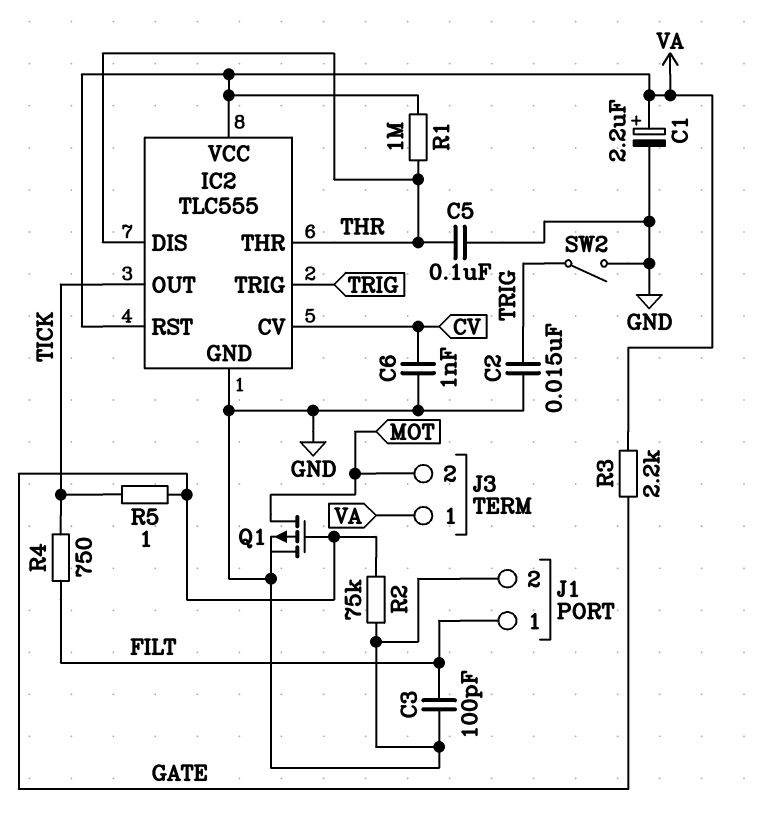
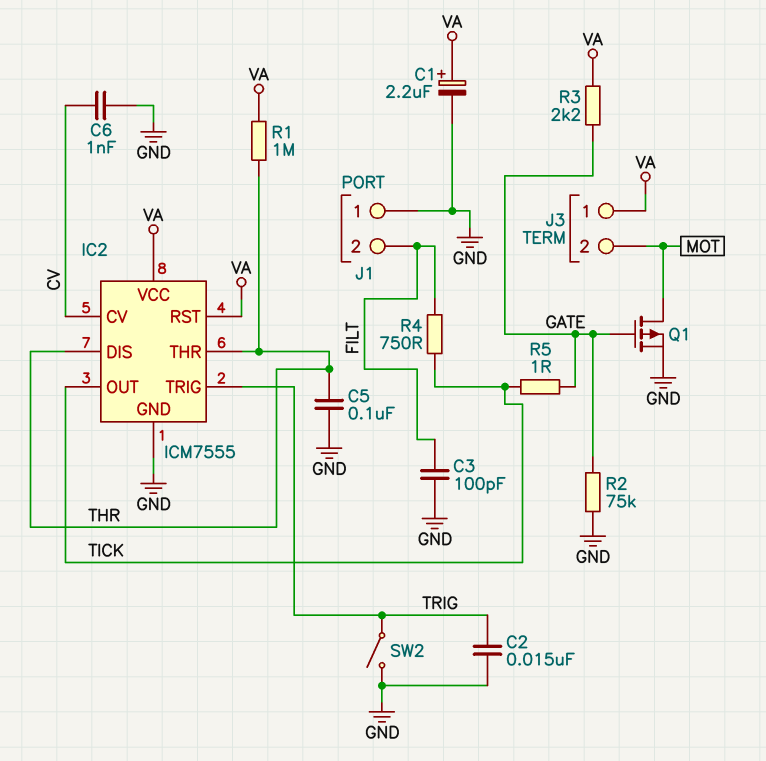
IC2: TLC555 -> ICM7555
J1 pin 1: FILT -> GND
J1 pin 2: GND -> FILT

